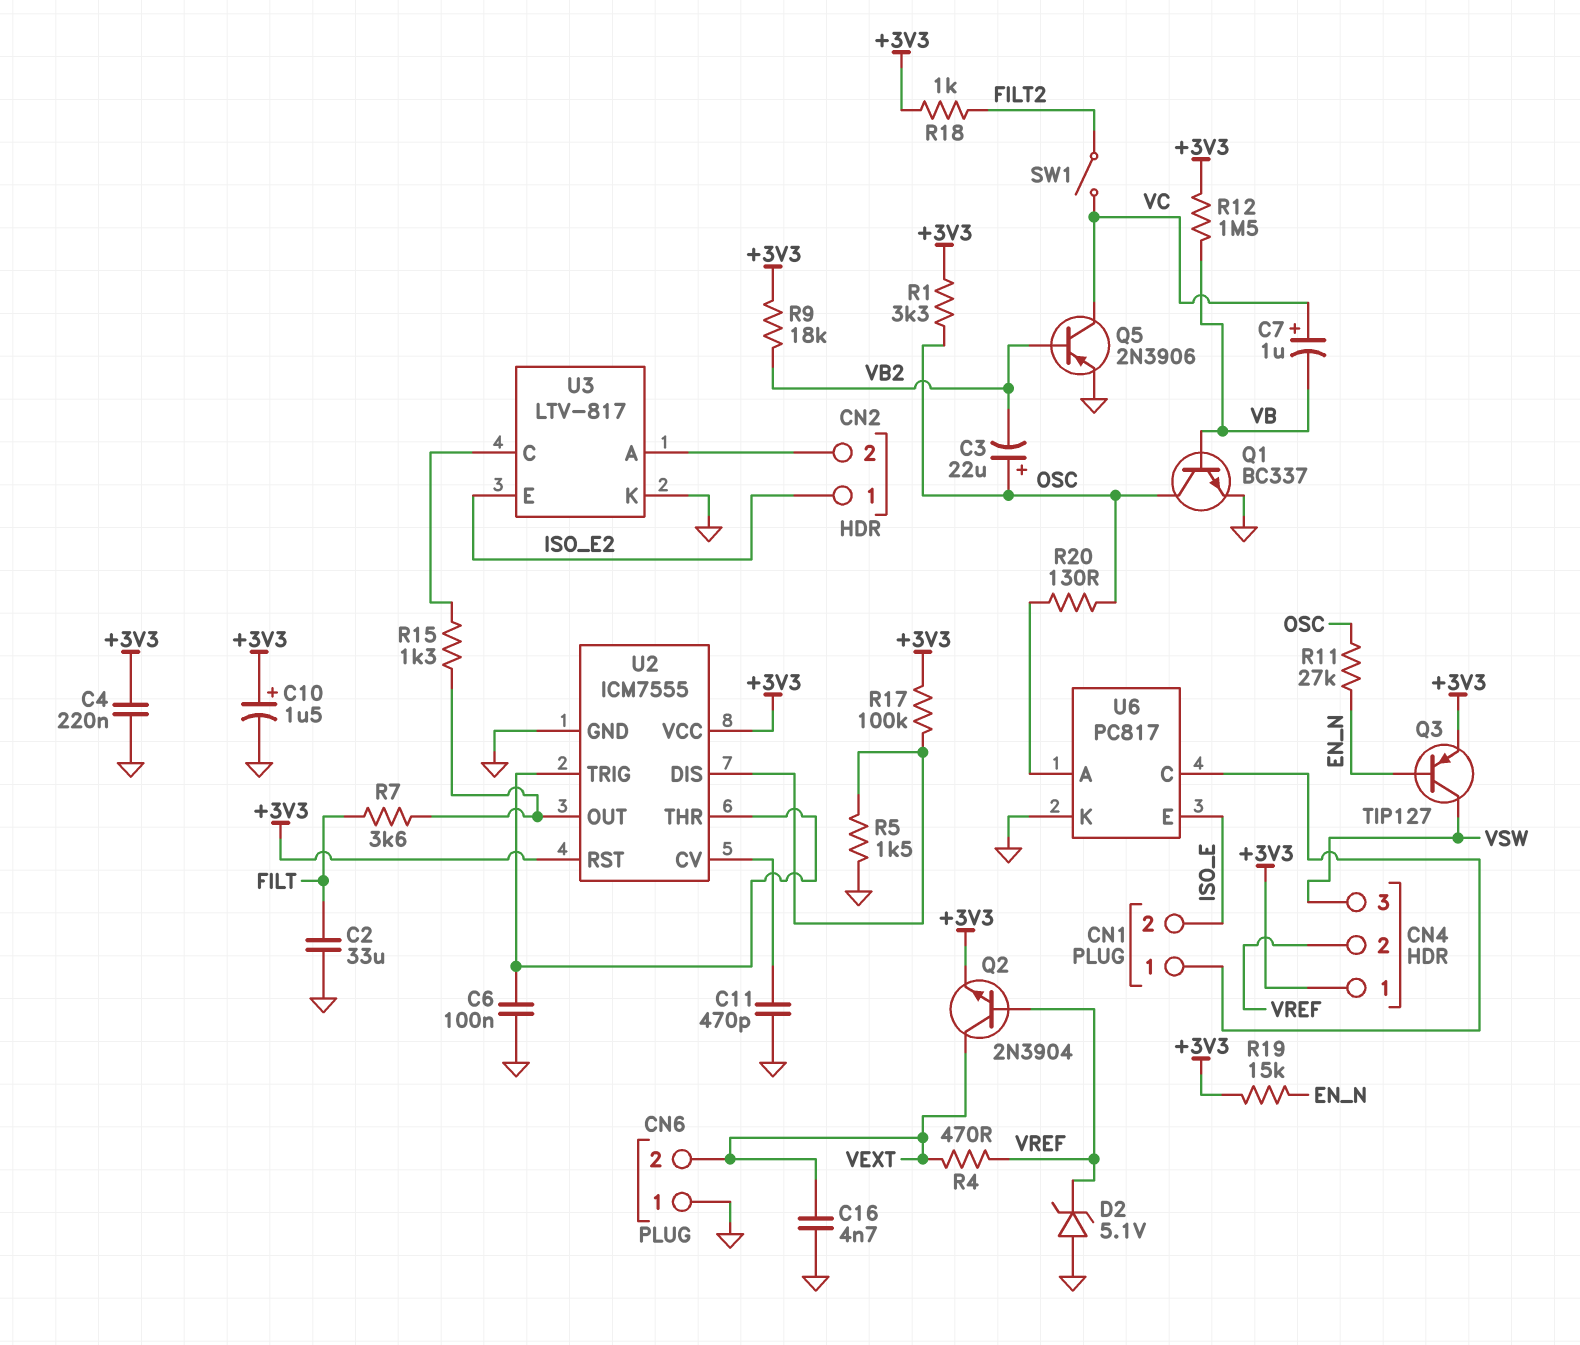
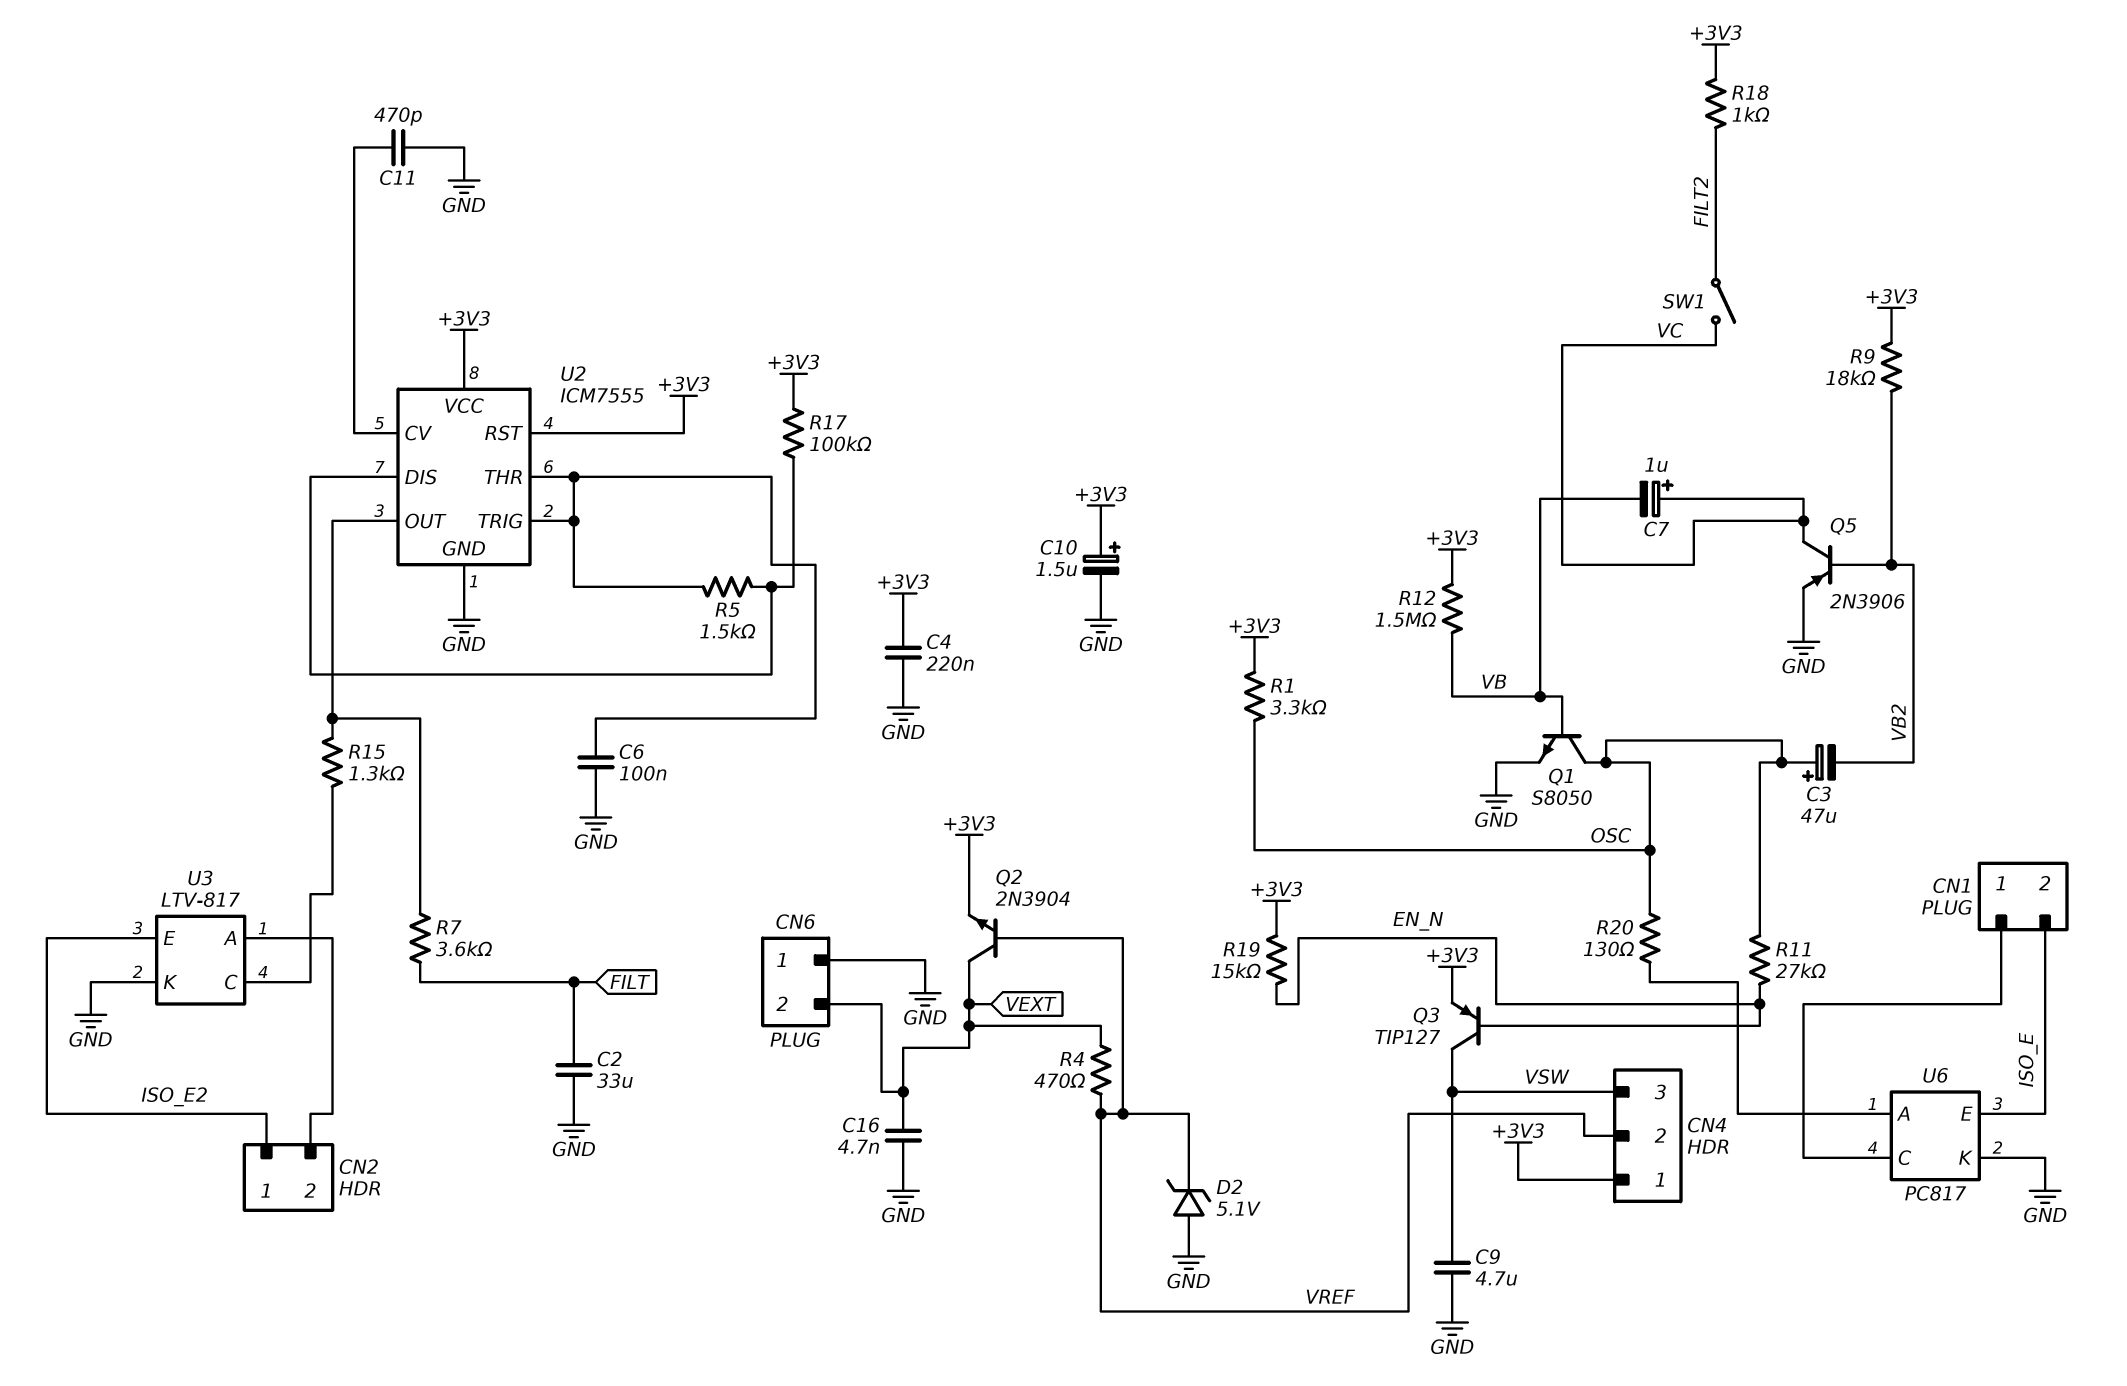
C3: 22uF (plus OSC, minus VB2) -> 47uF (plus OSC, minus VB2)
C9: none -> 4.7uF (GND, VSW)
Q1: NPN BC337 (B VB, C OSC, E GND) -> NPN S8050 (B VB, C OSC, E GND)
R5: 1.5k (GND, U2/DIS) -> 1.5k (U2/DIS, U2/THR)

